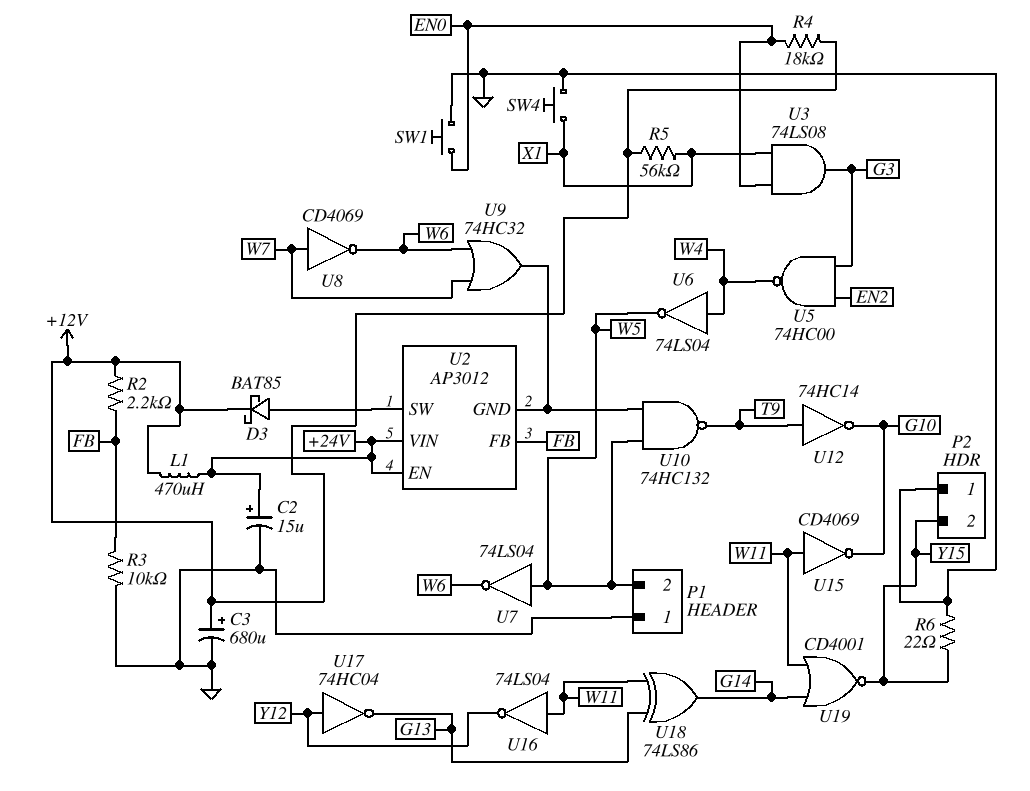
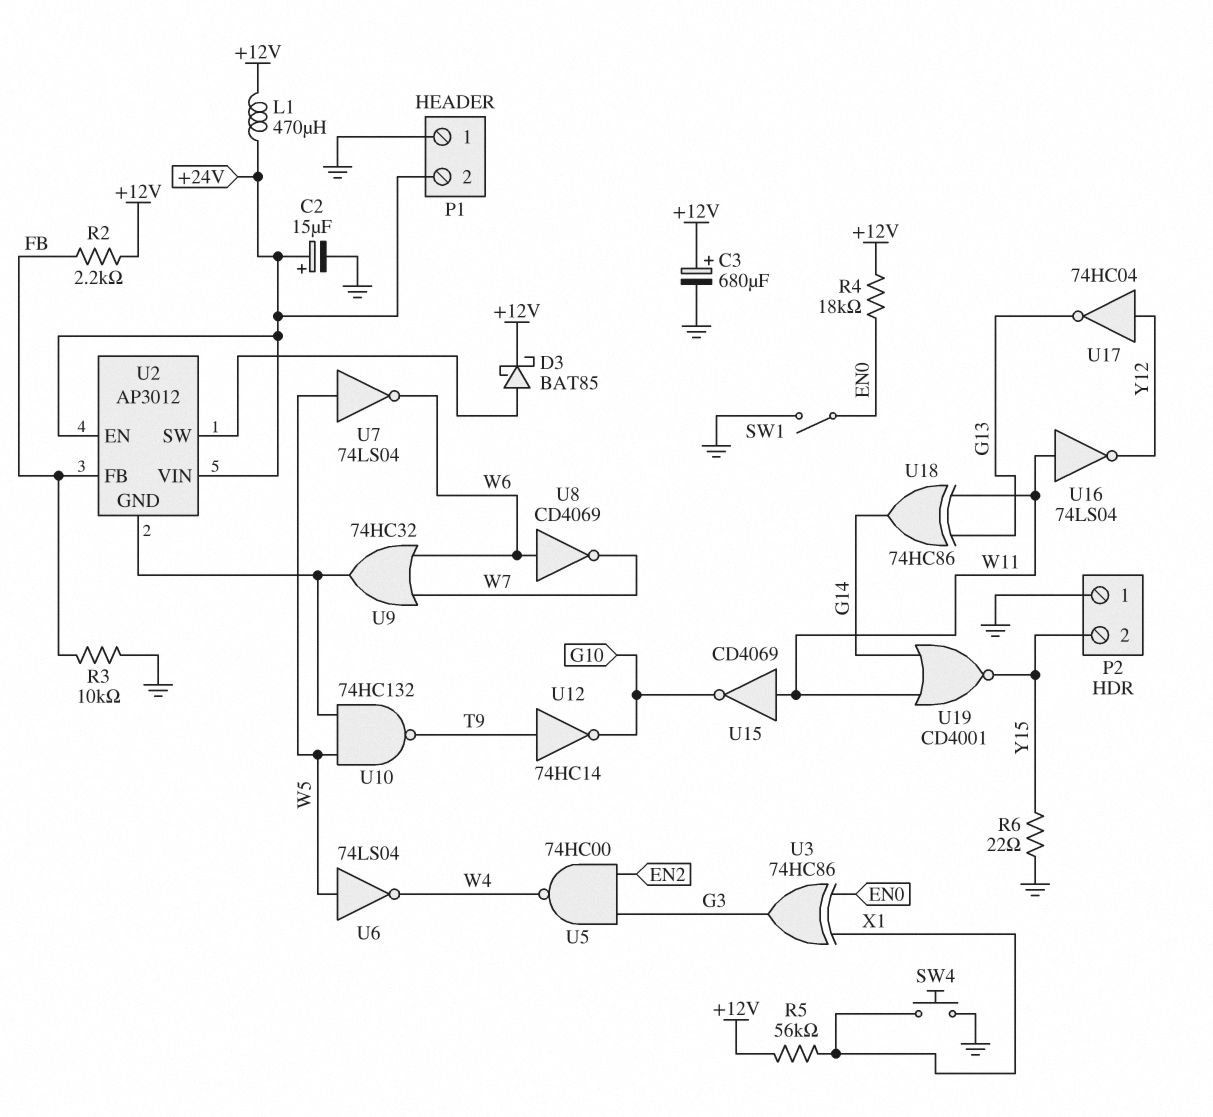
P1 pin 2: W5 -> +24V
SW1: button (EN0, GND) -> switch (EN0, GND)
U3: AND 74LS08 (in EN0, in X1, out G3) -> XOR 74HC86 (in EN0, in X1, out G3)
U6: NOT 74LS04 (in W4, out W5) -> NOT 74LS04 (in W5, out W4)
U8: NOT CD4069 (in W7, out W6) -> NOT CD4069 (in W6, out W7)
U18: XOR 74LS86 (in G13, in W11, out G14) -> XOR 74HC86 (in G13, in W11, out G14)

